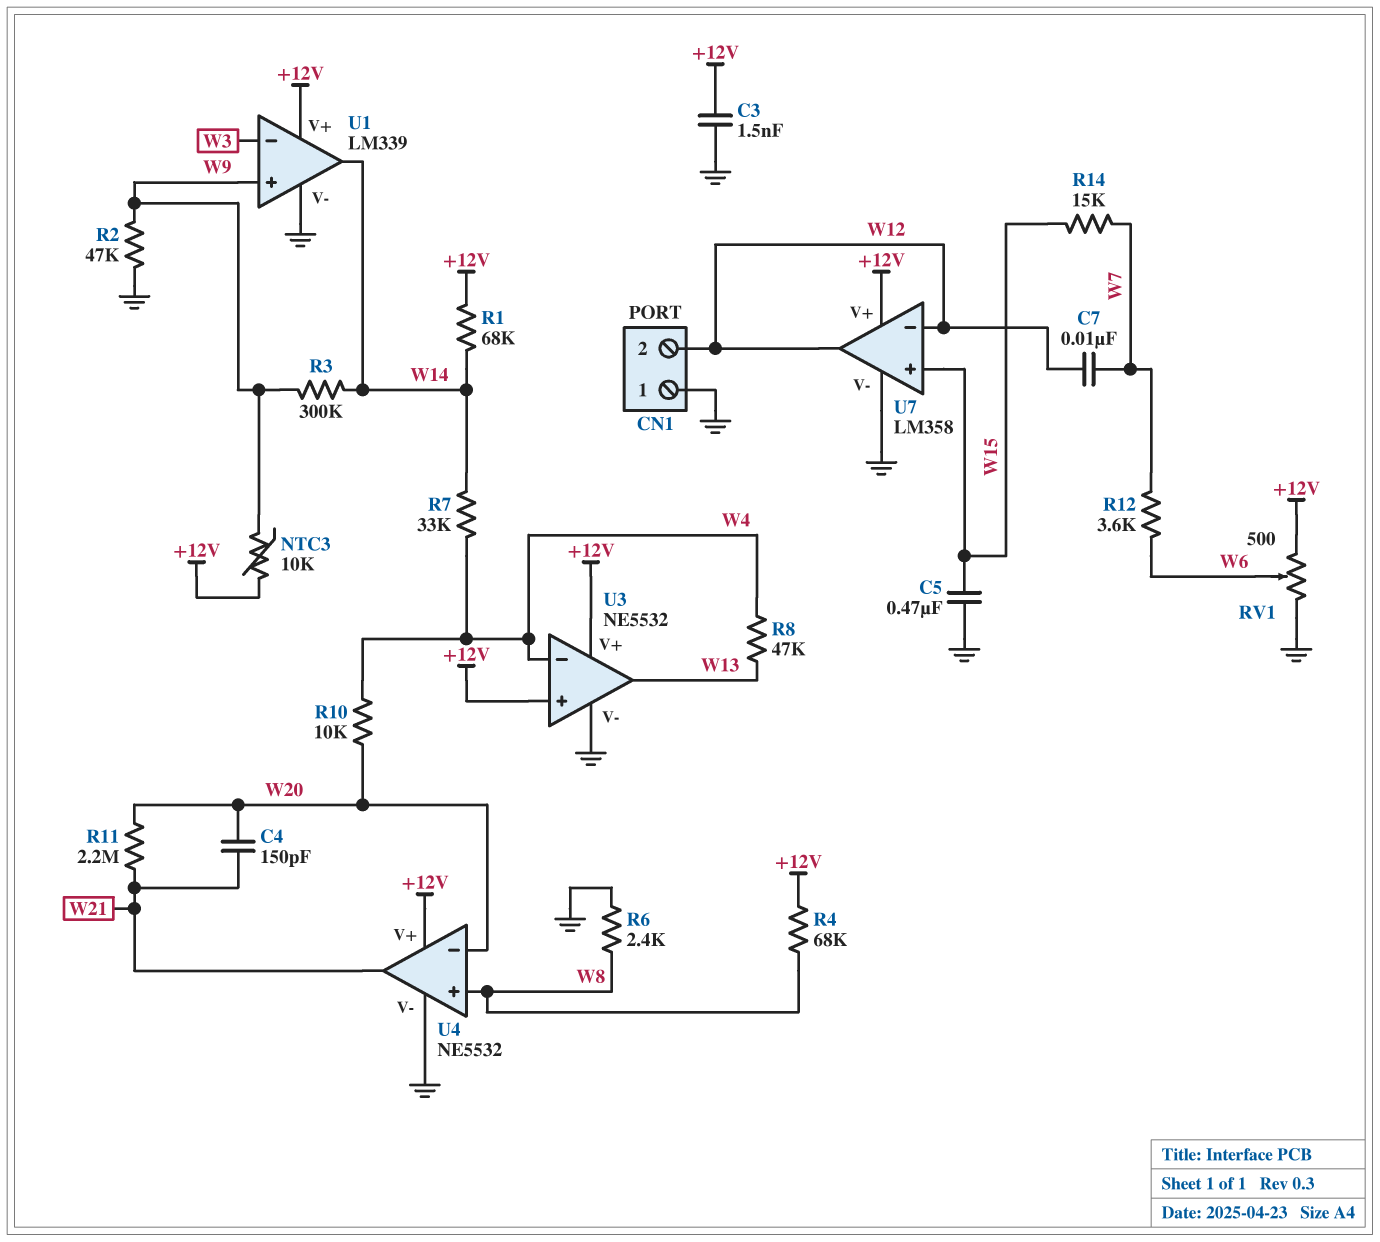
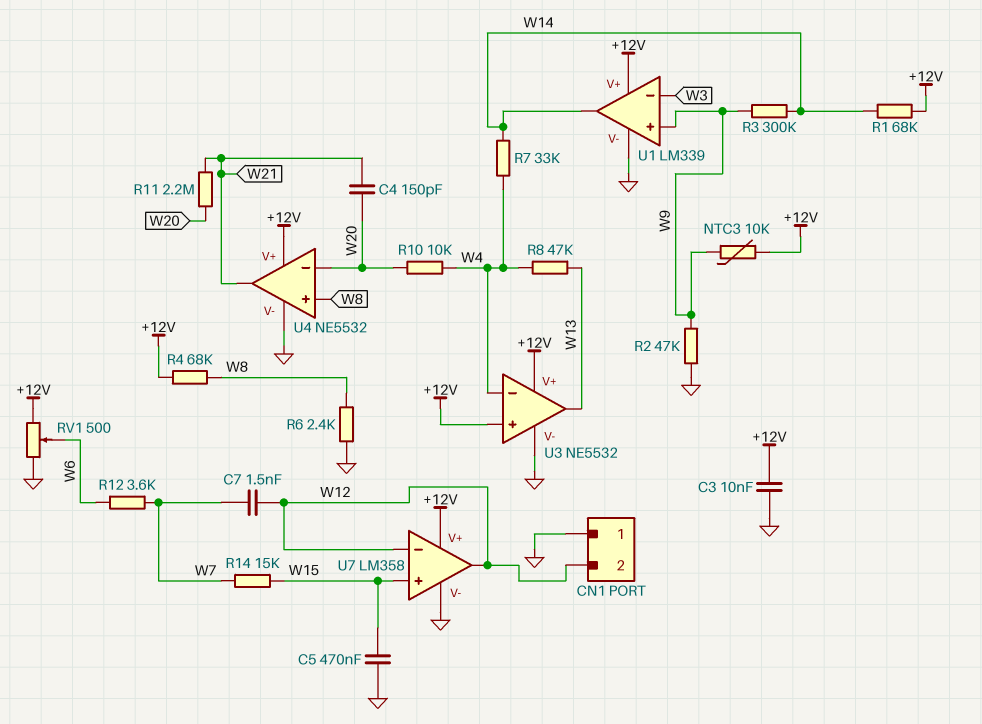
C3: 1.5nF (+12V, GND) -> 10nF (+12V, GND)
C7: 10nF (W7, W12) -> 1.5nF (W7, W12)

